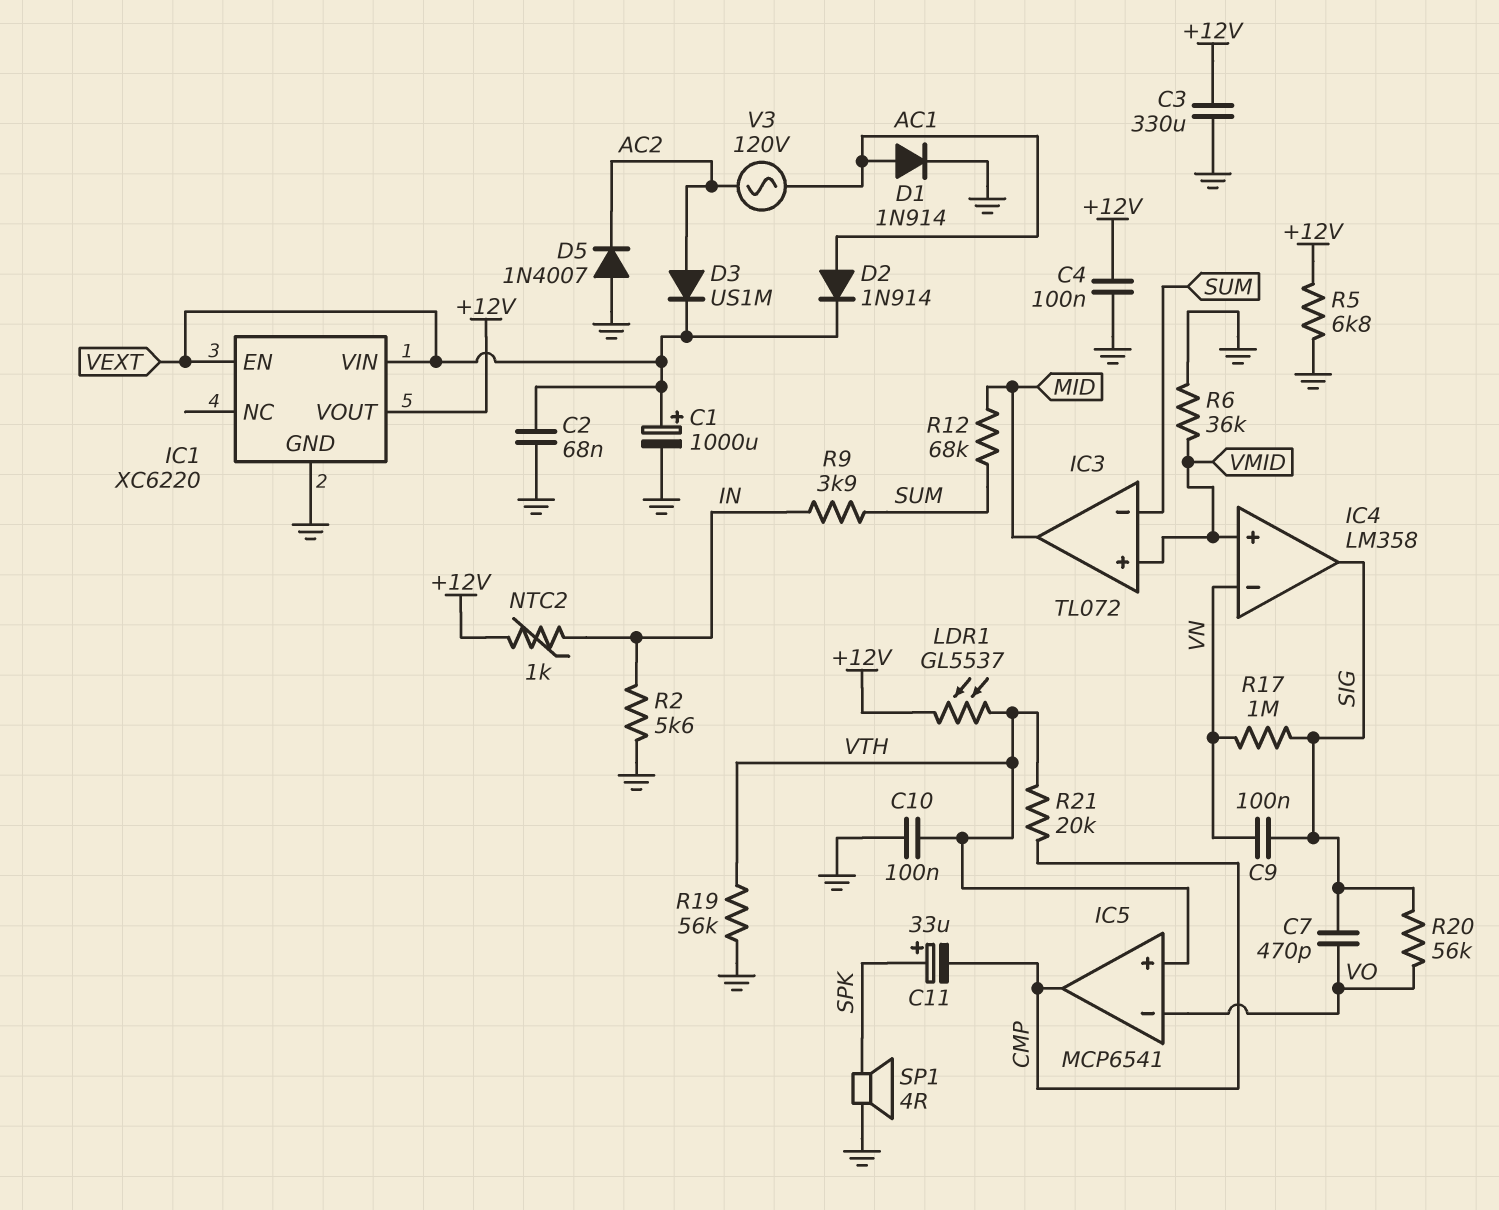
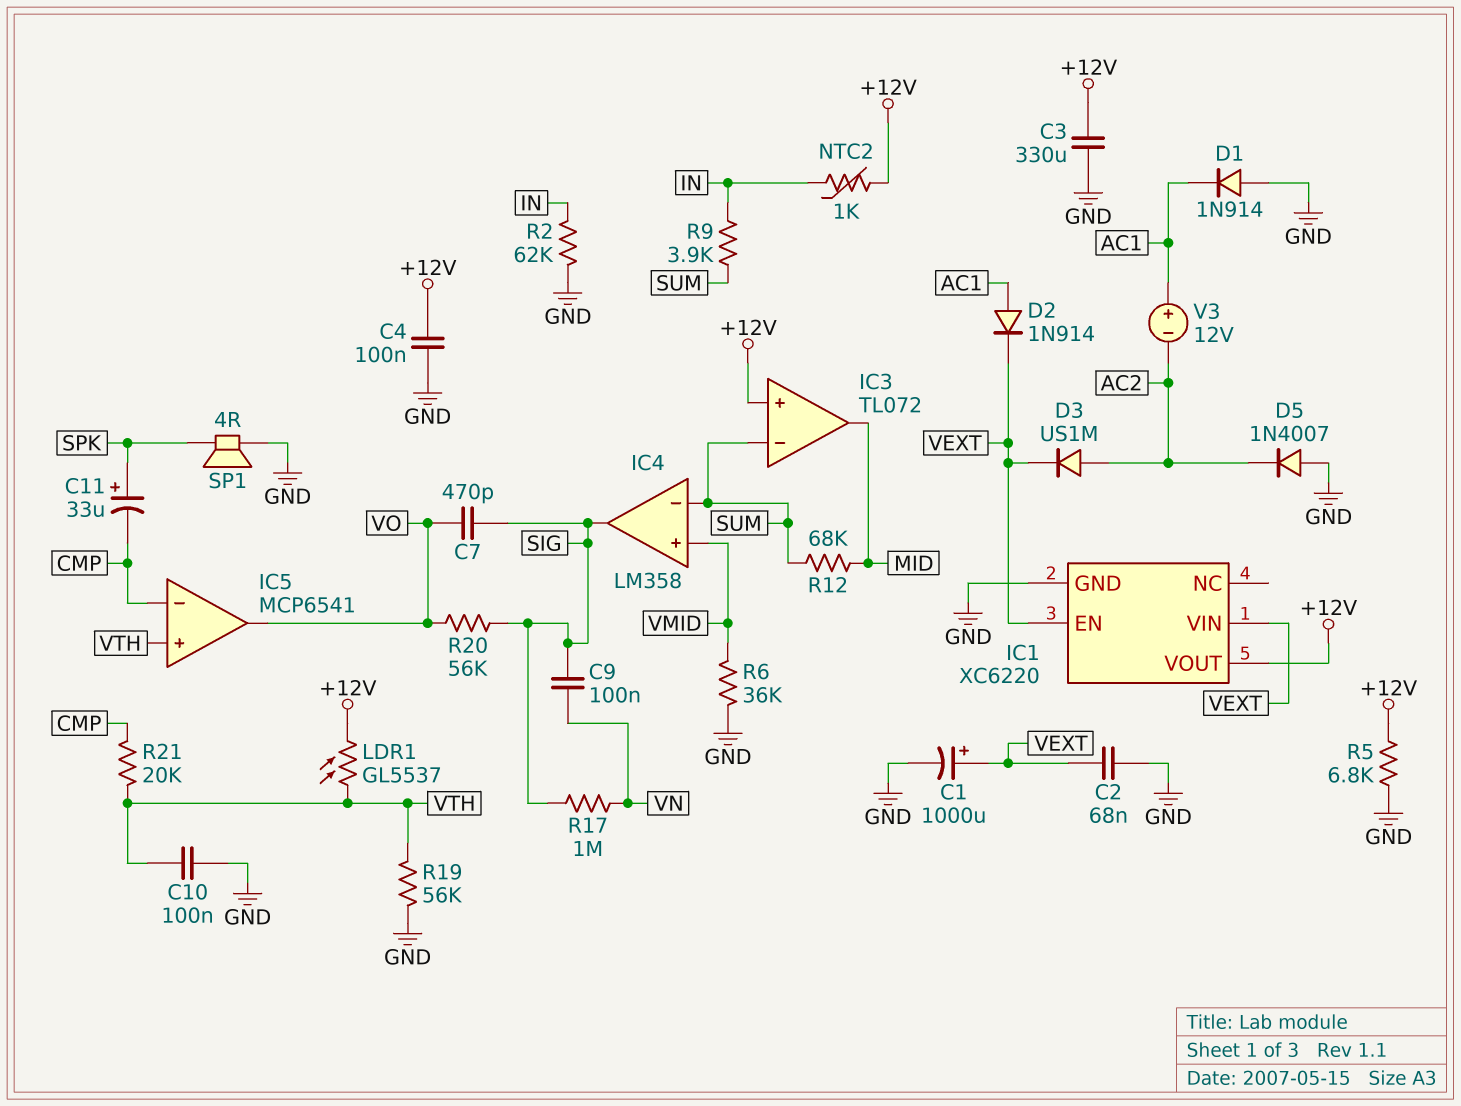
D1: diode 1N914 (A AC1, K GND) -> diode 1N914 (A GND, K AC1)
IC3 pin in+: VMID -> +12V
IC4 pin in-: VN -> SUM
IC5 pin in-: VO -> CMP
IC5 pin out: CMP -> VO
R2: 5.6k (GND, IN) -> 62k (GND, IN)
V3: AC 120V (AC1, AC2) -> 12V (plus AC1, minus AC2)

